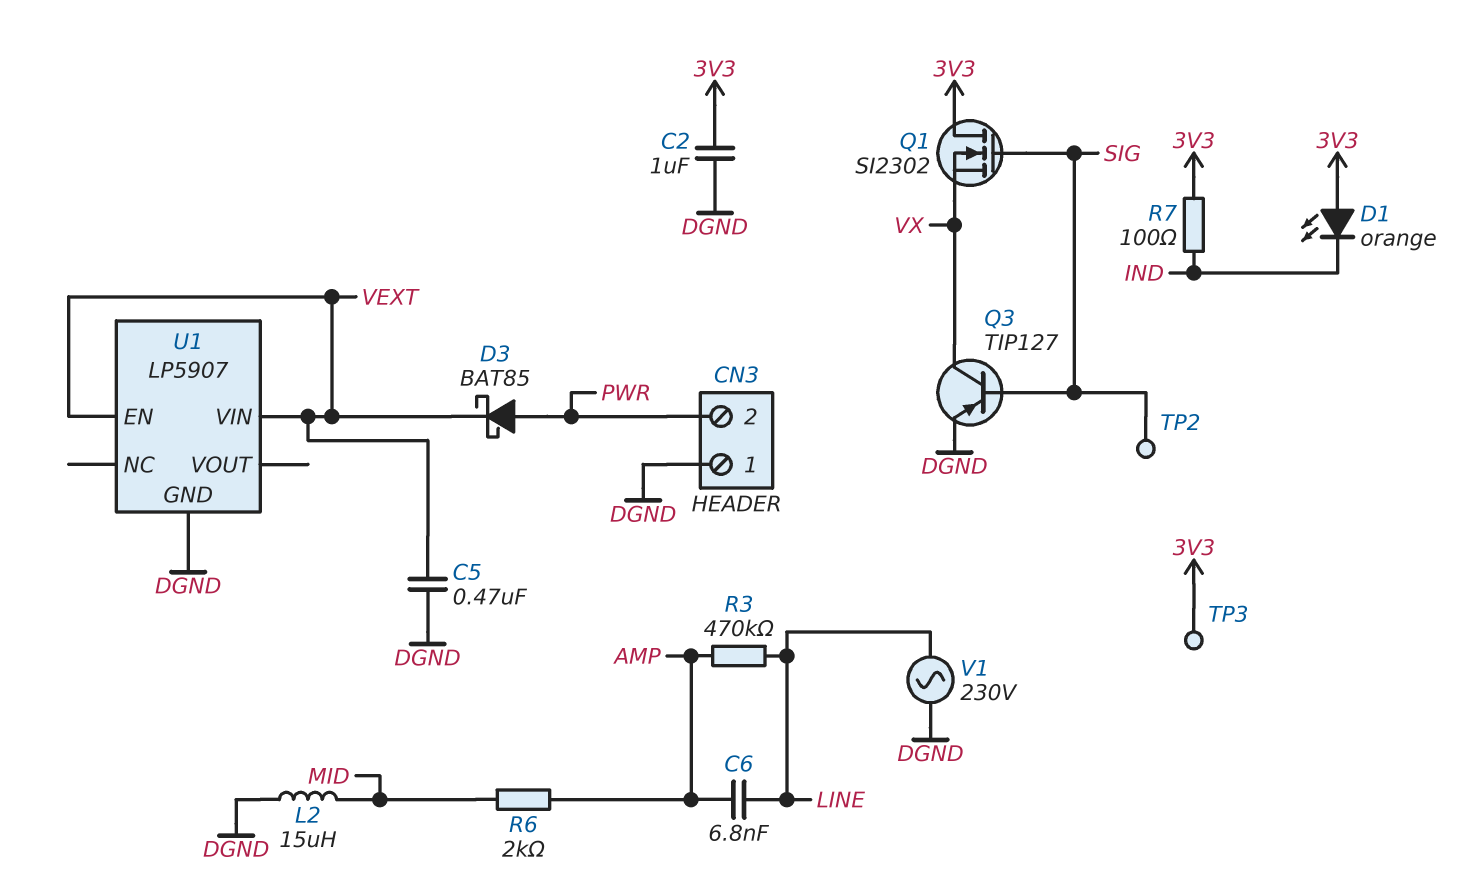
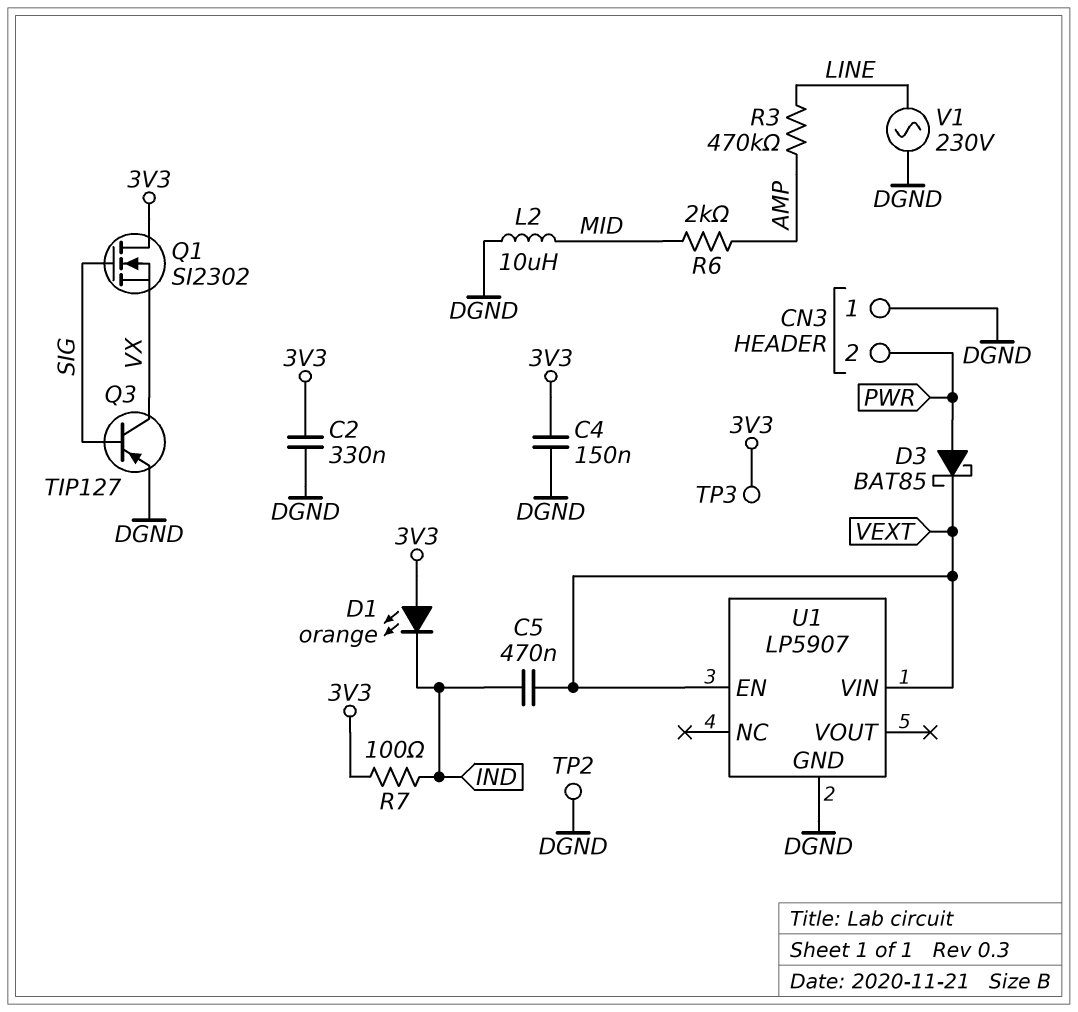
C2: 1uF (3V3, DGND) -> 330nF (3V3, DGND)
C4: none -> 150nF (3V3, DGND)
C5: 470nF (DGND, VEXT) -> 470nF (IND, VEXT)
C6: 6.8nF (AMP, LINE) -> none
L2: 15uH (DGND, MID) -> 10uH (DGND, MID)
TP2: test point (SIG) -> test point (DGND)

